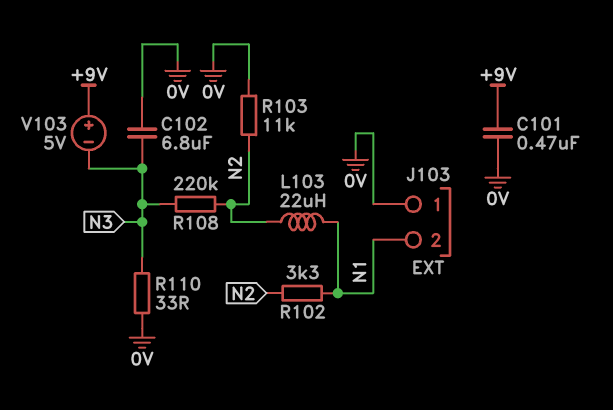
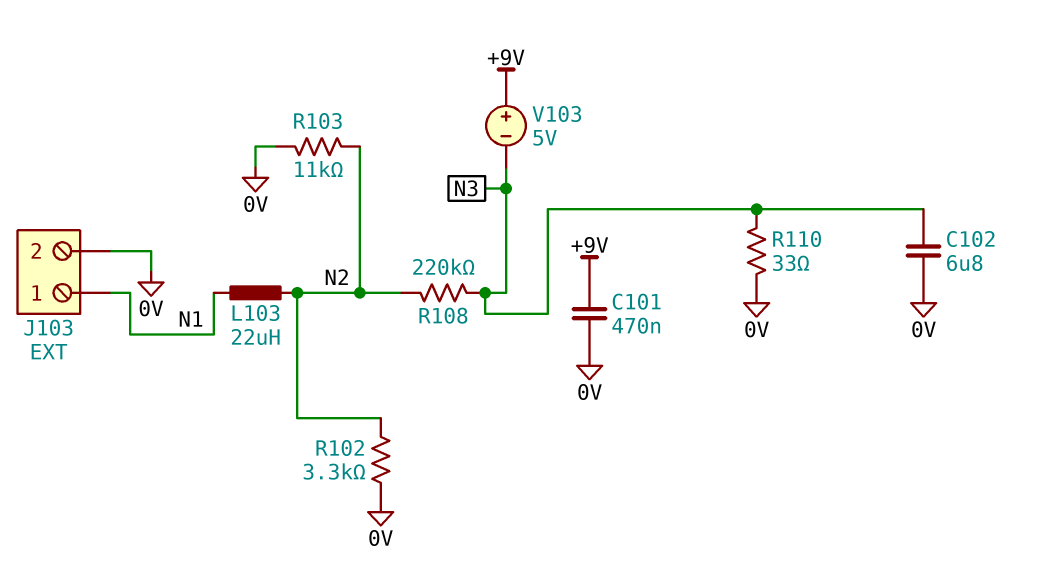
J103 pin 1: 0V -> N1
J103 pin 2: N1 -> 0V
R102: 3.3k (N1, N2) -> 3.3k (0V, N2)

